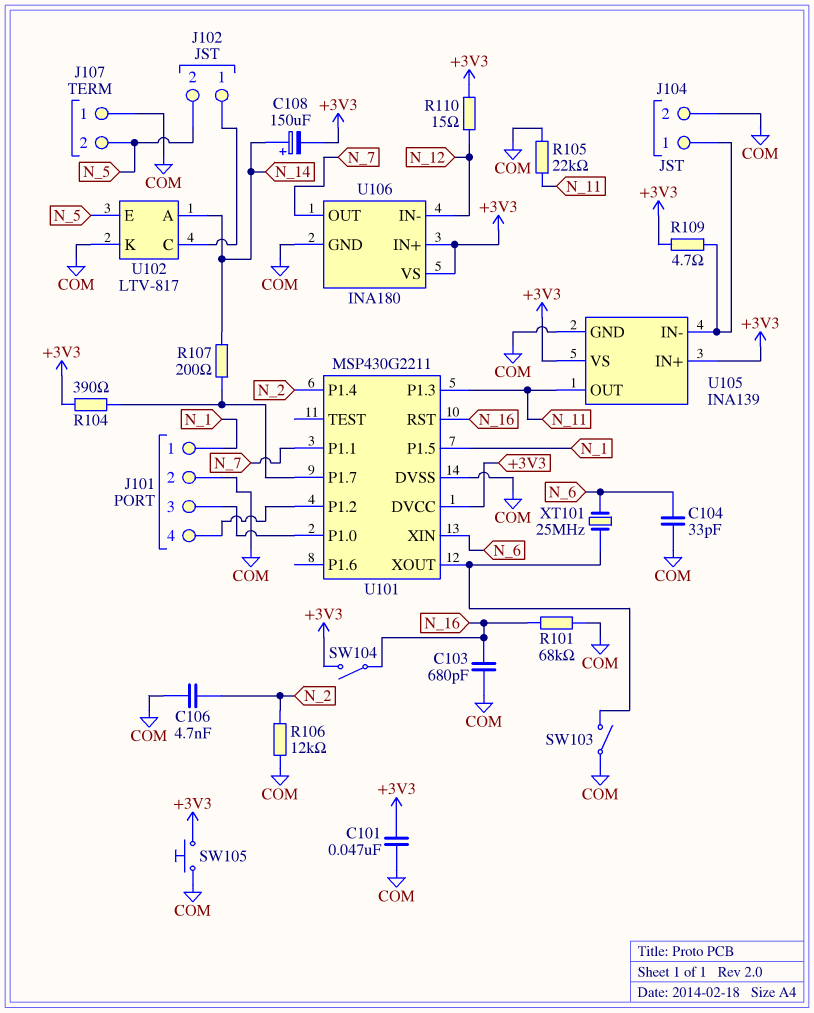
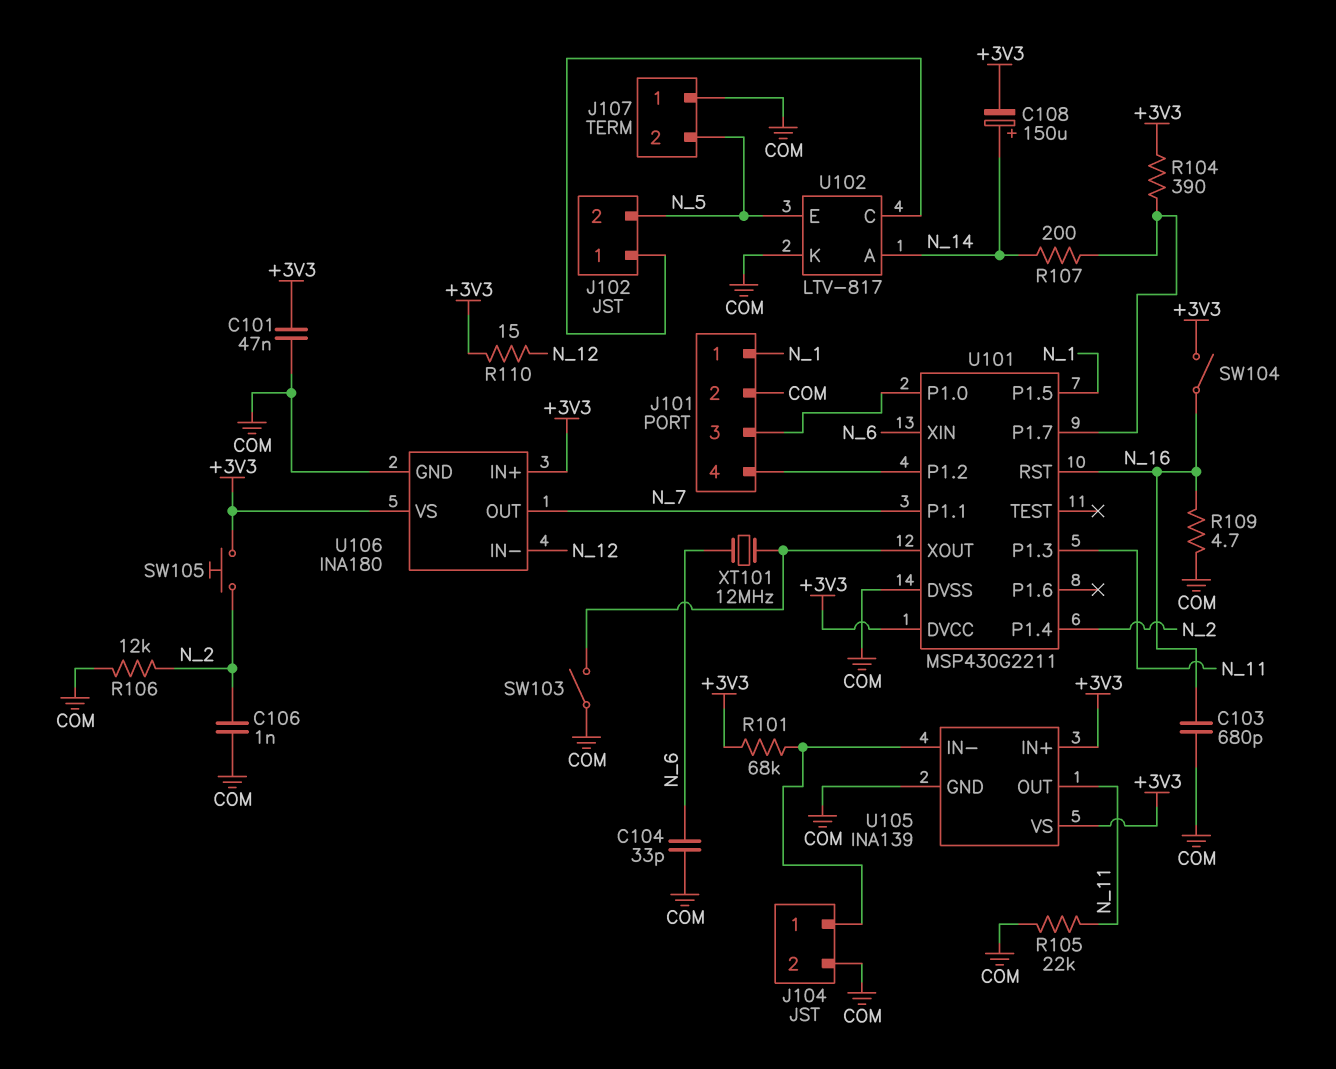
C106: 4.7nF (COM, N_2) -> 1nF (COM, N_2)
R101: 68k (COM, N_16) -> 68k (+3V3, J104/1)
R109: 4.7 (+3V3, J104/1) -> 4.7 (COM, N_16)
SW105: button (+3V3, COM) -> button (+3V3, N_2)
XT101: 25MHz (N_6, U101/XOUT) -> 12MHz (N_6, U101/XOUT)

